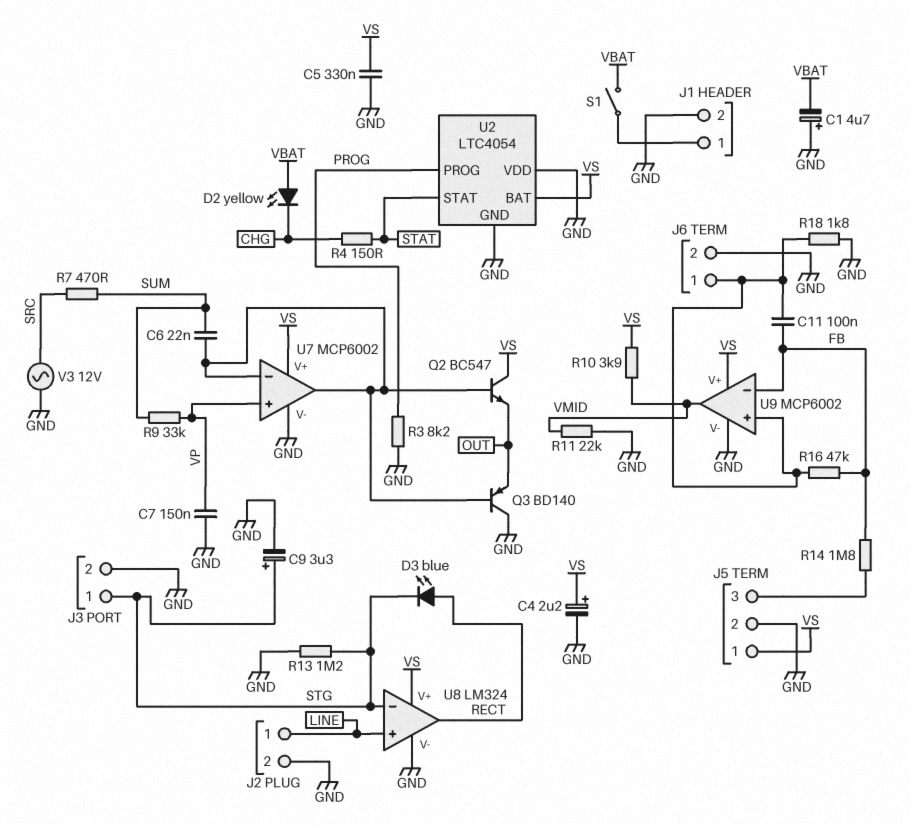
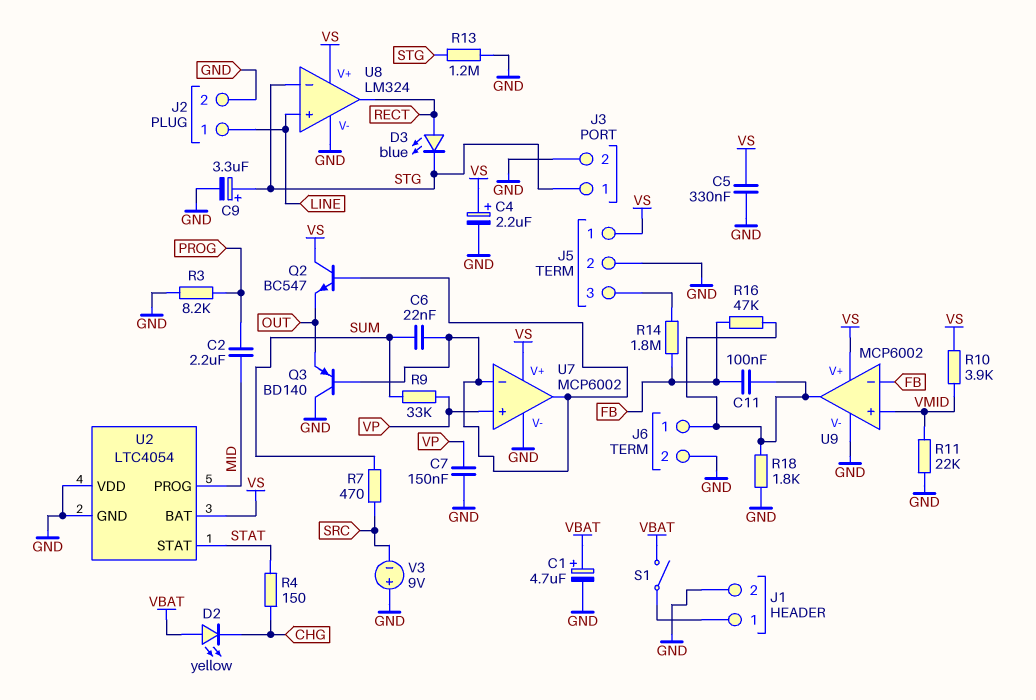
C1: 4.7uF (plus GND, minus VBAT) -> 4.7uF (plus VBAT, minus GND)
C2: none -> 2.2uF (MID, PROG)
U2 pin PROG: PROG -> MID
U9 pin in+: J6/1 -> VMID
U9 pin out: VMID -> J6/1
V3: AC 12V (GND, SRC) -> 9V (plus GND, minus SRC)

